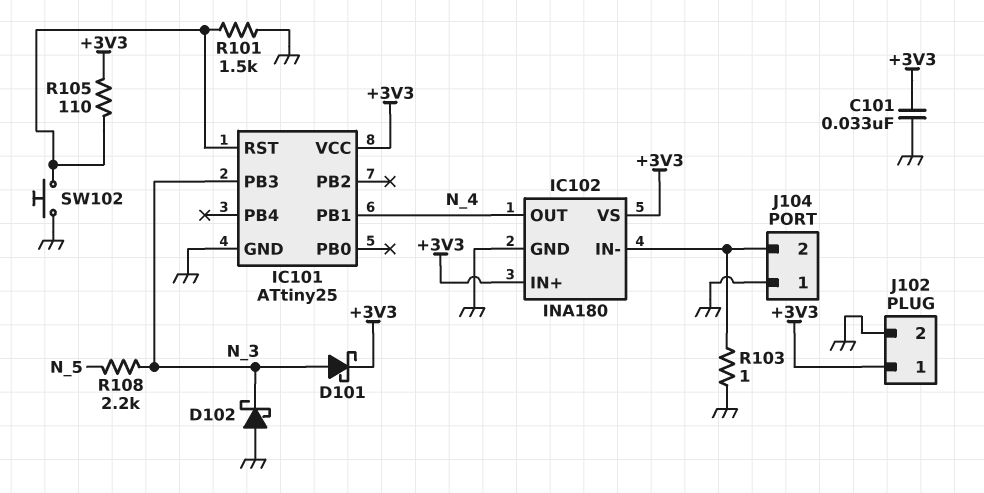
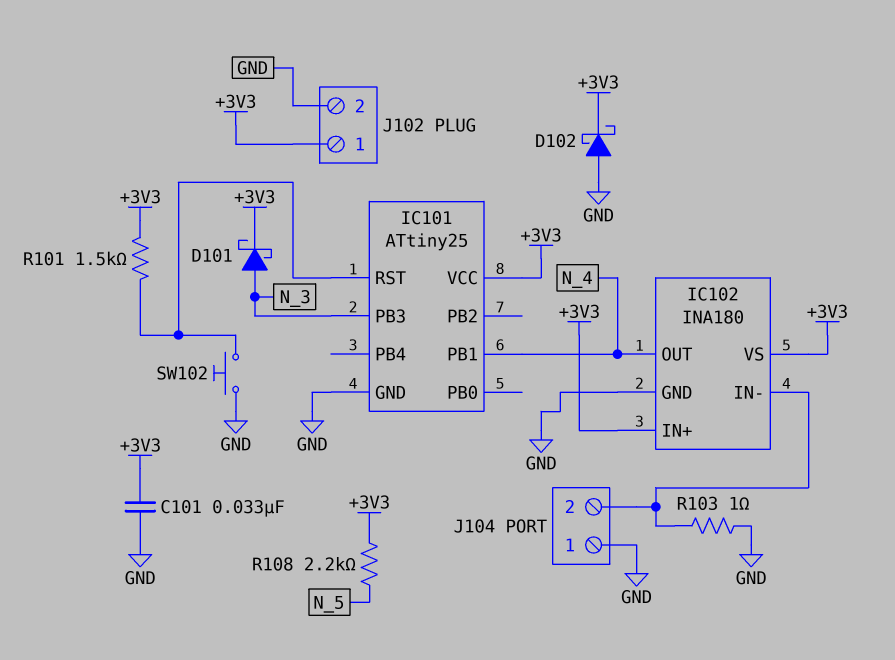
D102: schottky (A GND, K N_3) -> schottky (A GND, K +3V3)
R101: 1.5k (GND, IC101/RST) -> 1.5k (+3V3, IC101/RST)
R105: 110 (+3V3, IC101/RST) -> none
R108: 2.2k (N_3, N_5) -> 2.2k (+3V3, N_5)

